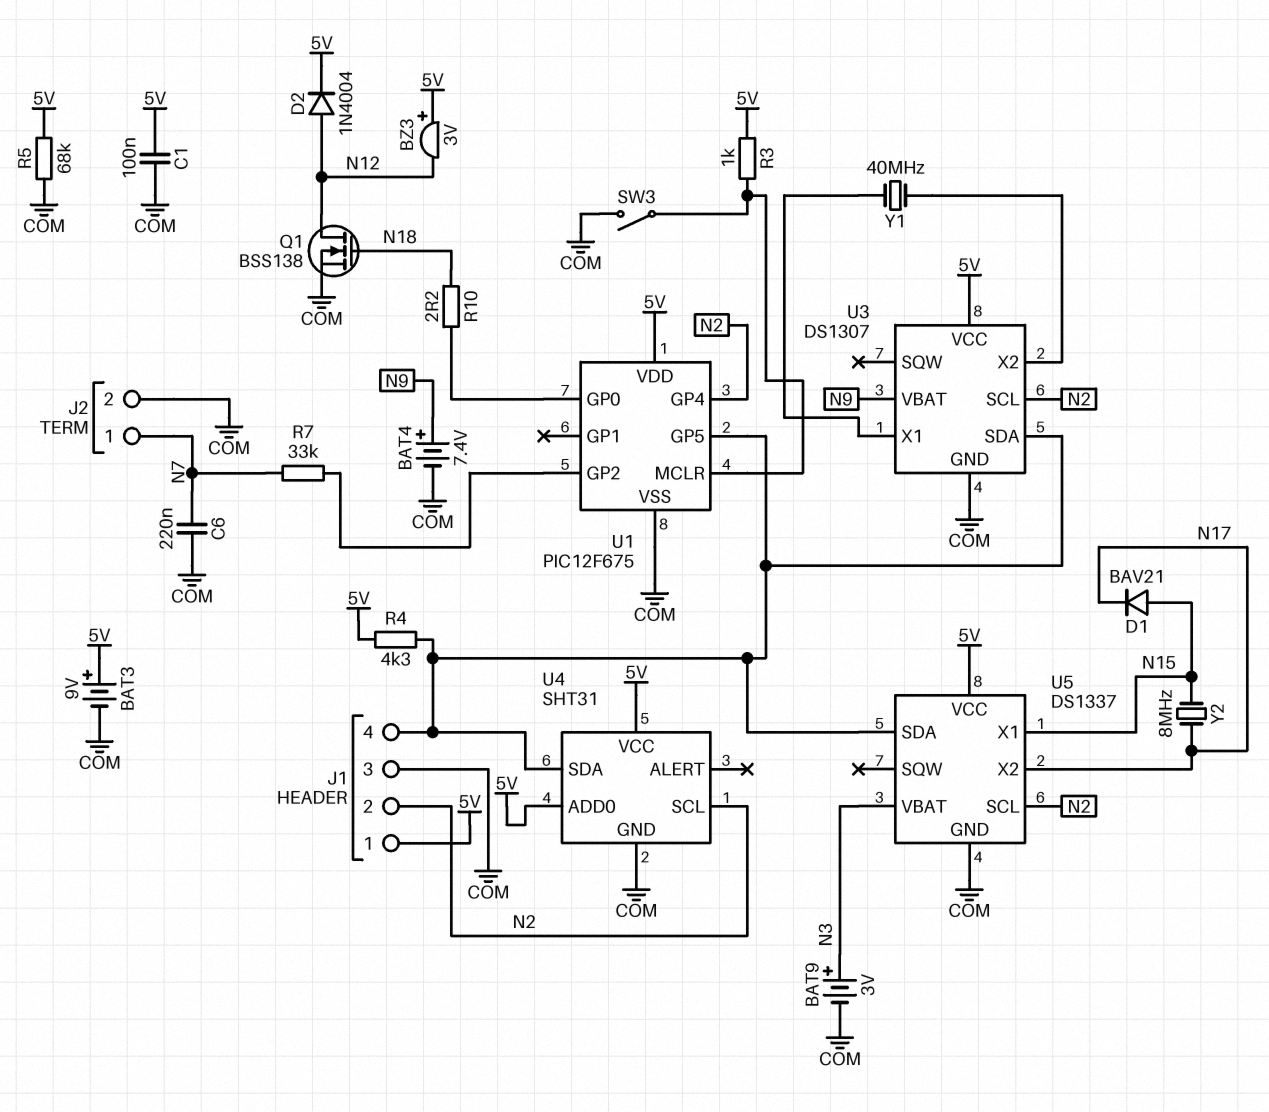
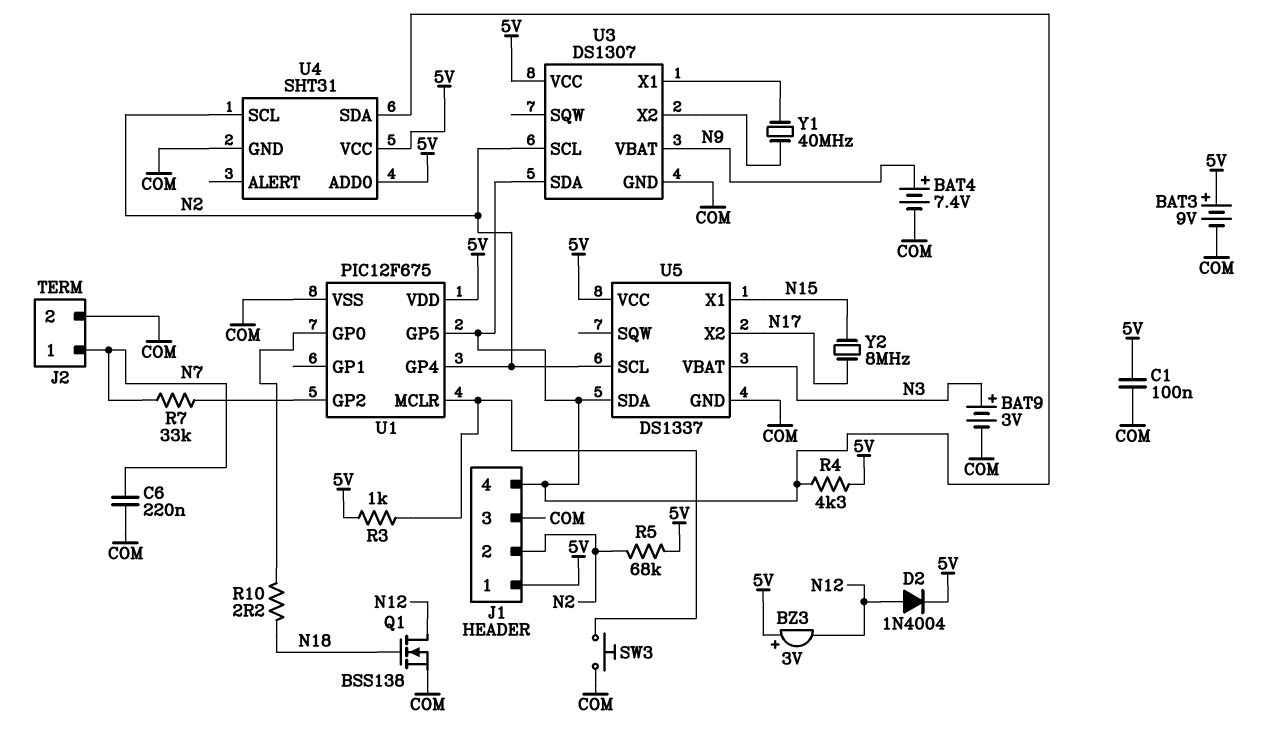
D1: diode BAV21 (A N15, K N17) -> none
R5: 68k (5V, COM) -> 68k (5V, N2)
SW3: switch (COM, U1/MCLR) -> button (COM, U1/MCLR)

